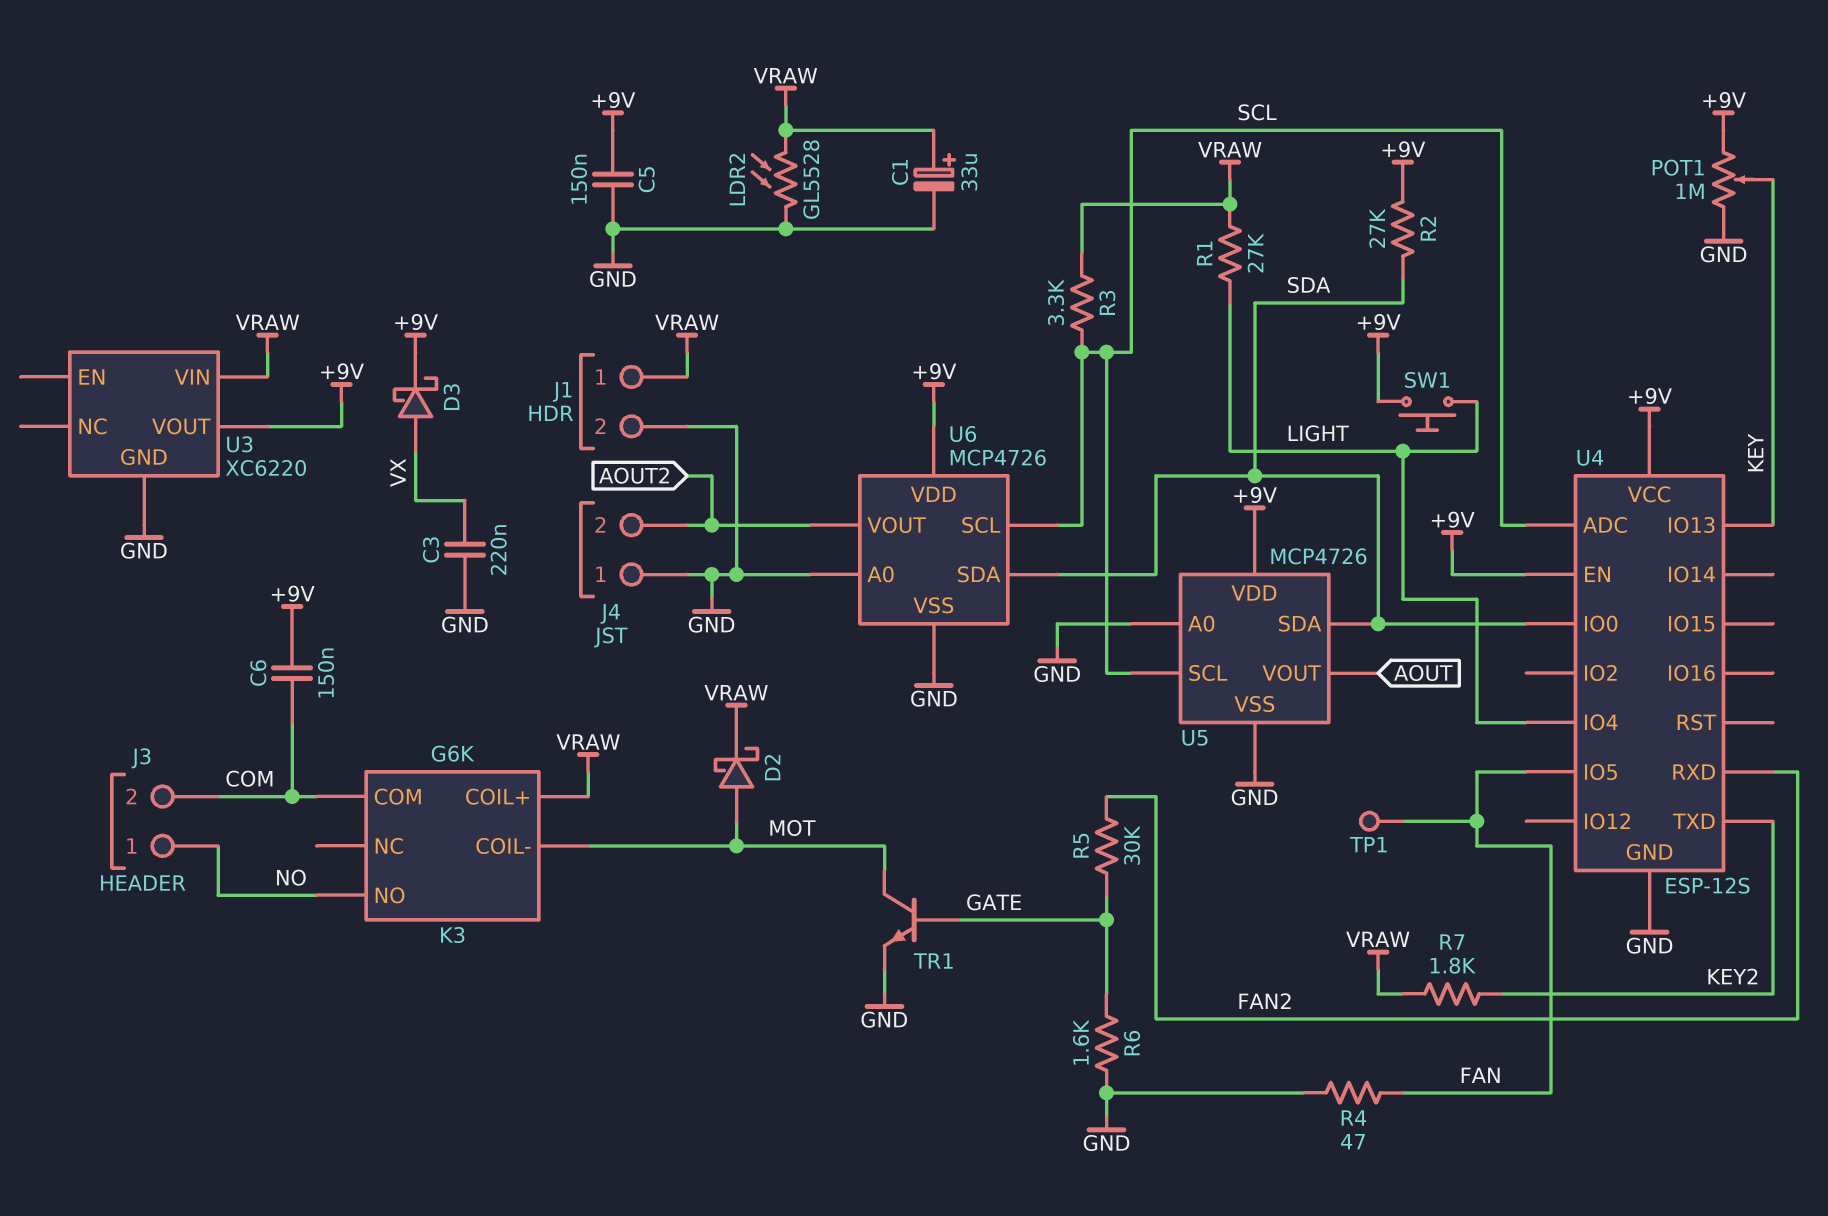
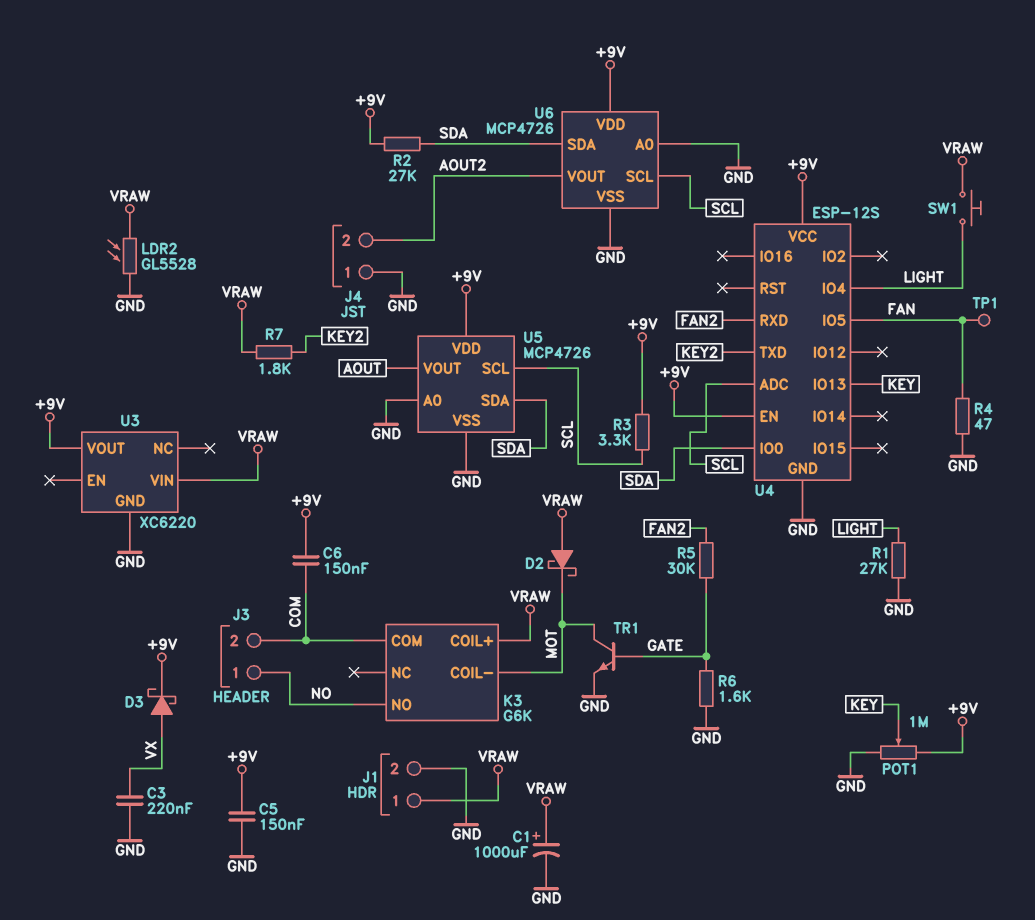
C1: 33uF (plus VRAW, minus GND) -> 1000uF (plus VRAW, minus GND)
D2: schottky (A MOT, K VRAW) -> schottky (A VRAW, K MOT)
R1: 27k (LIGHT, VRAW) -> 27k (GND, LIGHT)
R3: 3.3k (SCL, VRAW) -> 3.3k (+9V, SCL)
SW1: button (+9V, LIGHT) -> button (LIGHT, VRAW)

